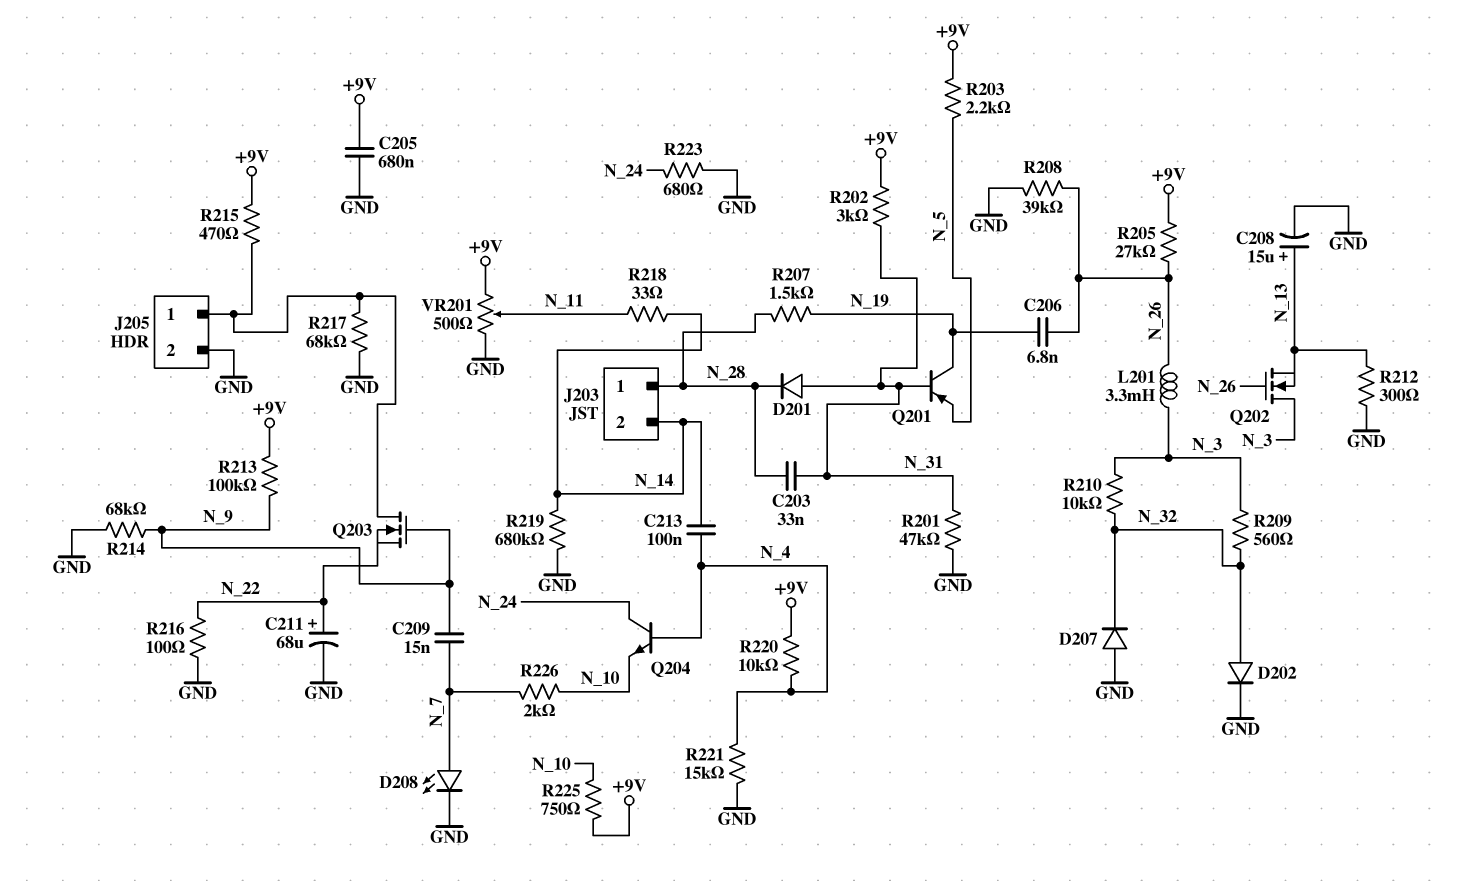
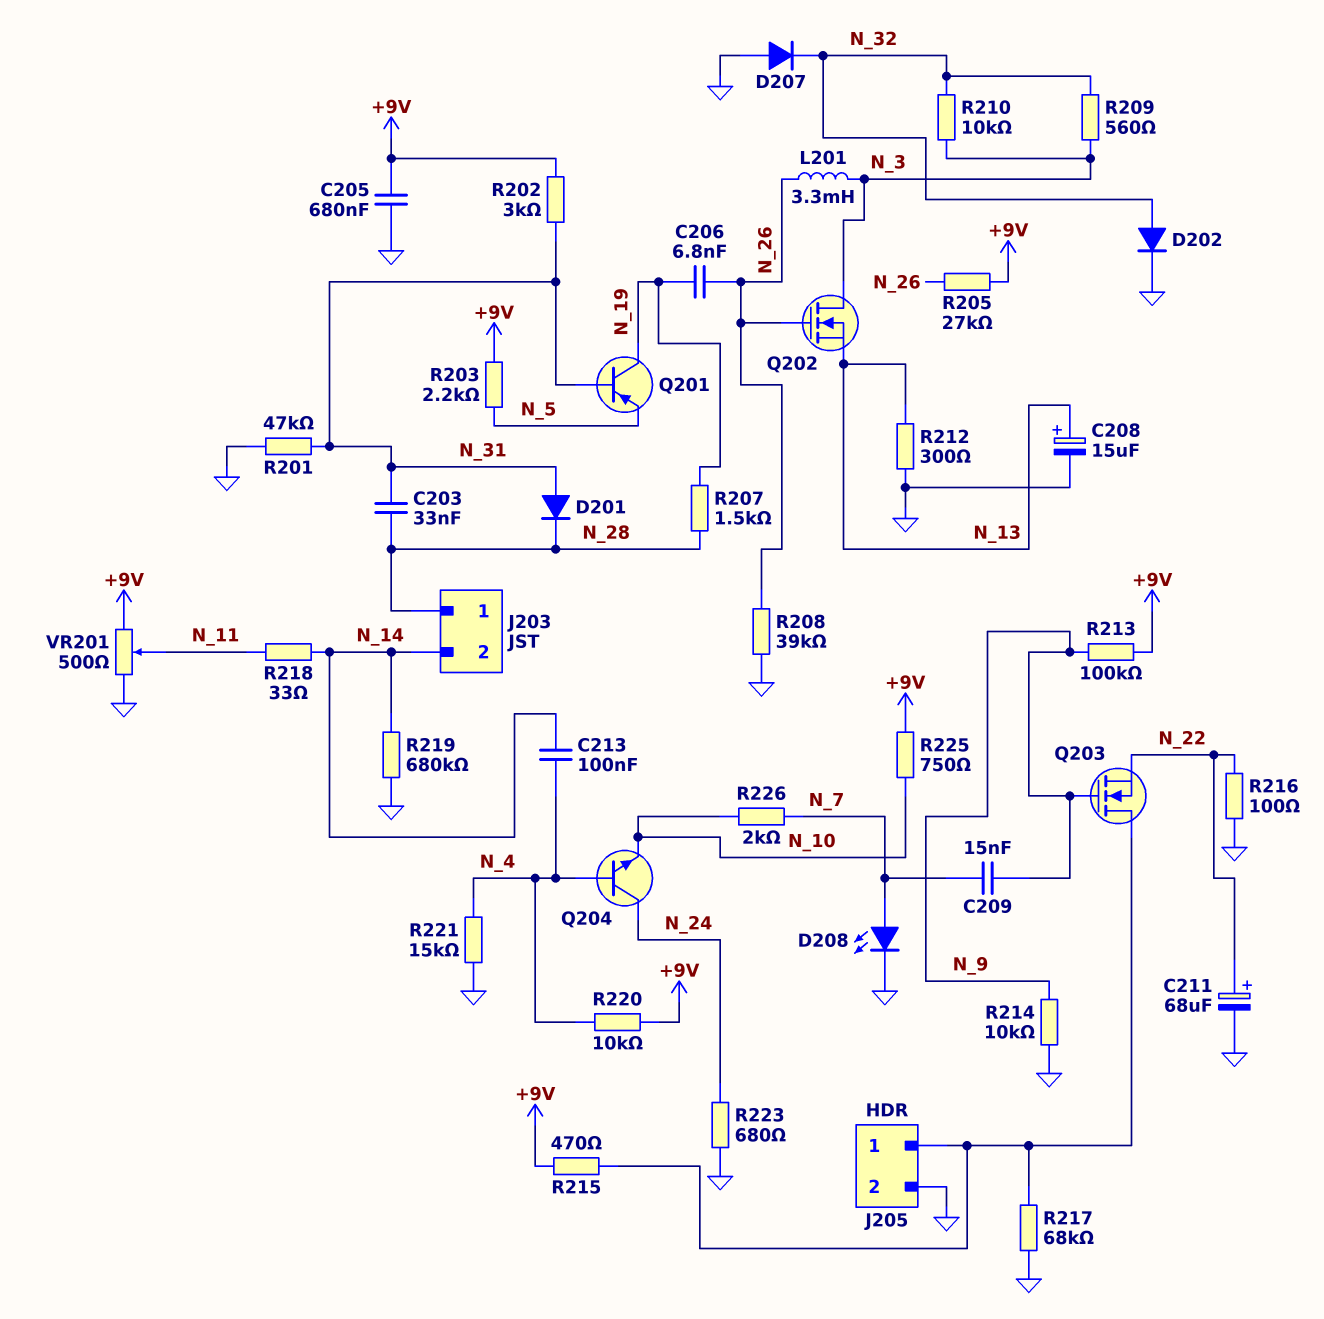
R214: 68k (GND, N_9) -> 10k (GND, N_9)

